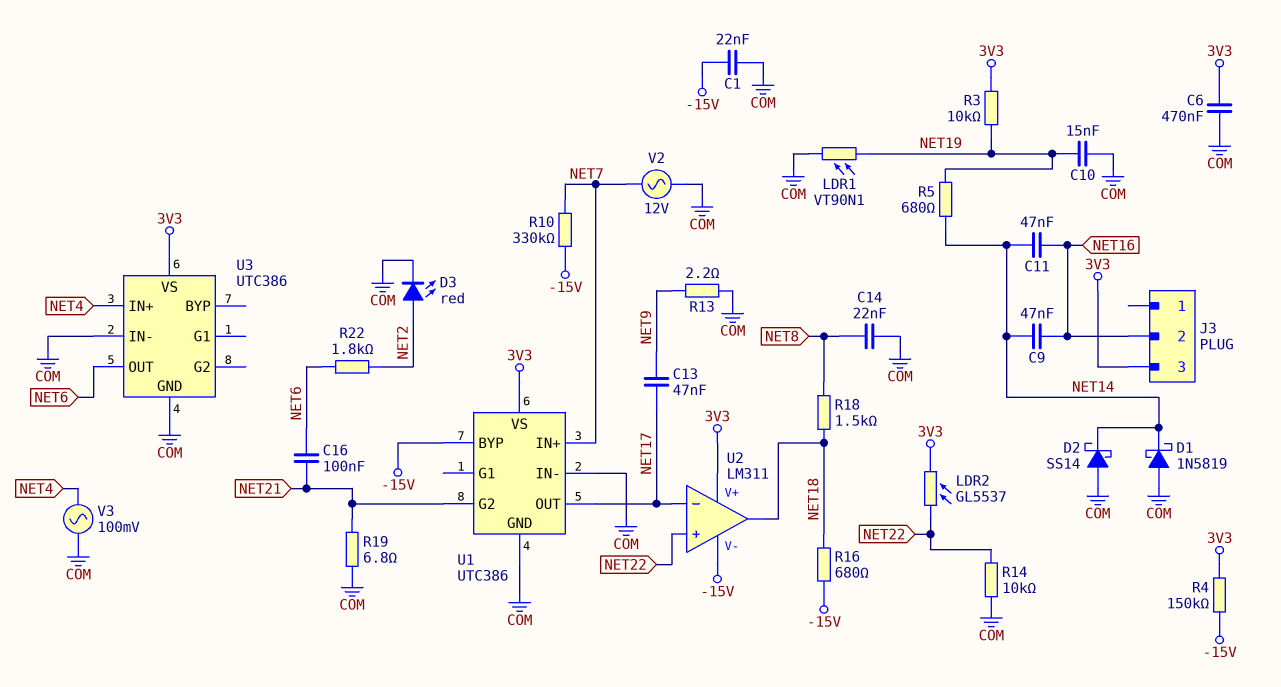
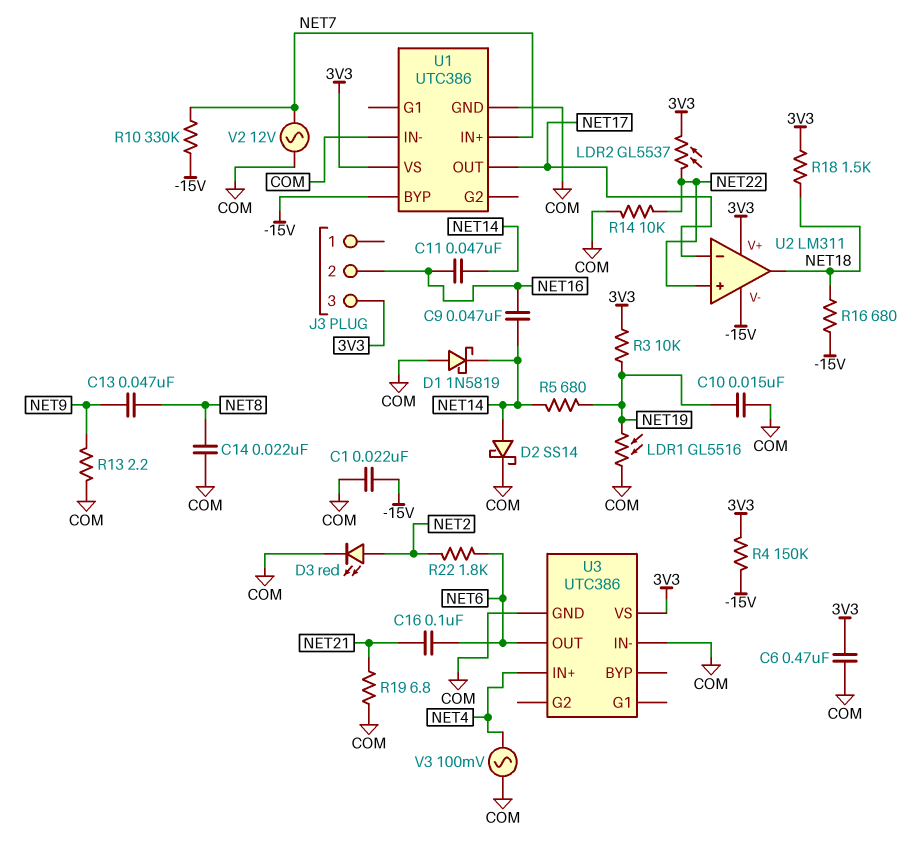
C13: 47nF (NET9, NET17) -> 47nF (NET8, NET9)
D2: schottky SS14 (A COM, K NET14) -> schottky SS14 (A NET14, K COM)
LDR1: VT90N1 (COM, NET19) -> GL5516 (COM, NET19)
R18: 1.5k (NET8, NET18) -> 1.5k (3V3, NET18)
U1 pin G2: NET21 -> none

